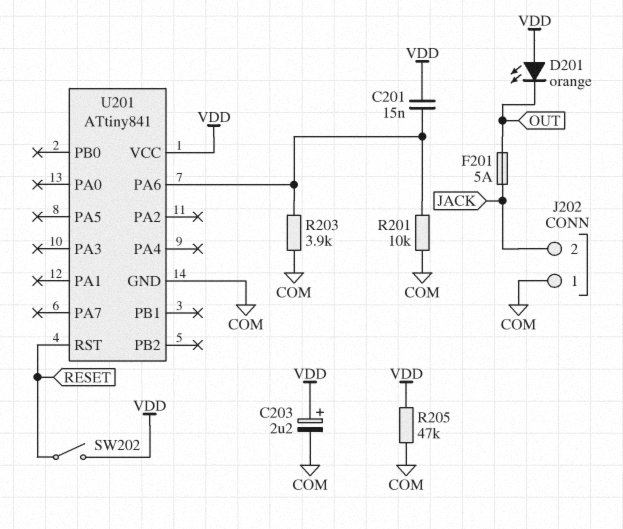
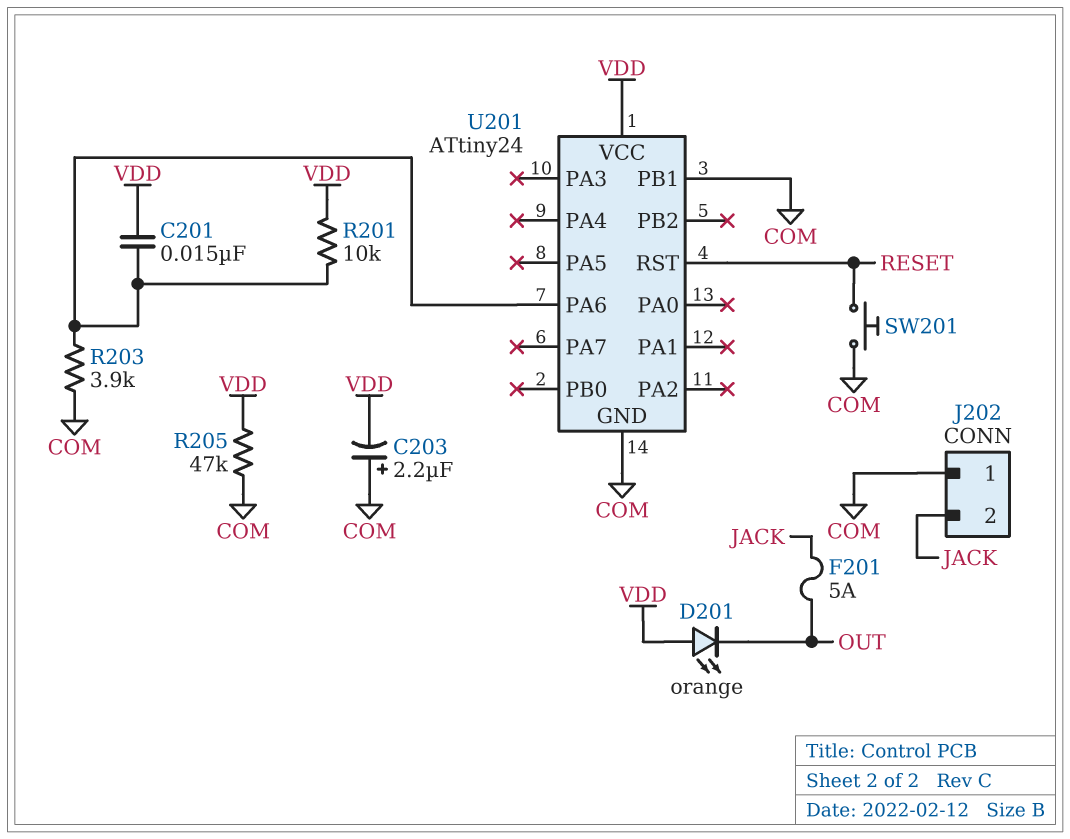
C203: 2.2uF (plus VDD, minus COM) -> 2.2uF (plus COM, minus VDD)
R201: 10k (COM, U201/PA6) -> 10k (U201/PA6, VDD)
SW201: none -> button (COM, RESET)
SW202: switch (RESET, VDD) -> none
U201: ATtiny841 -> ATtiny24
U201 pin PB1: none -> COM

